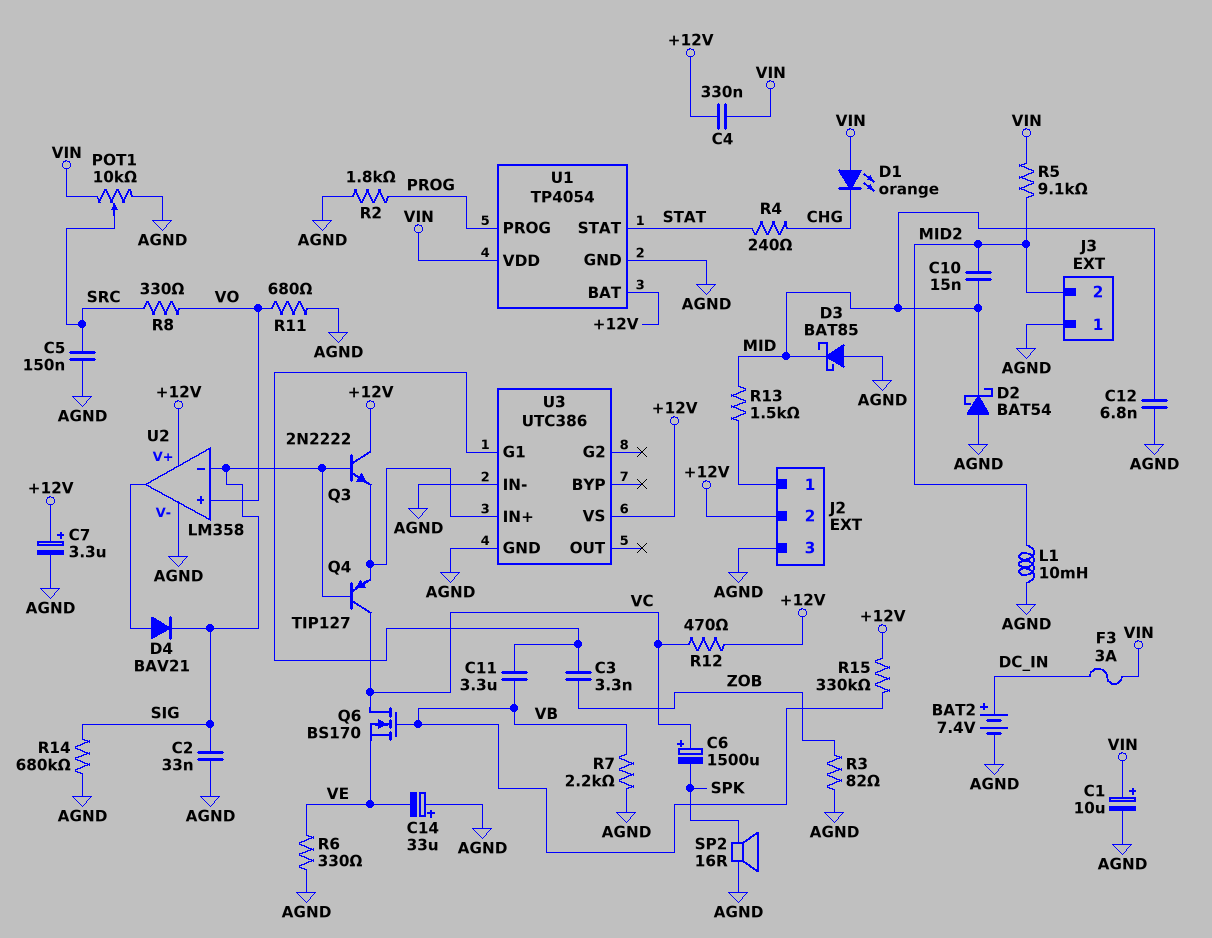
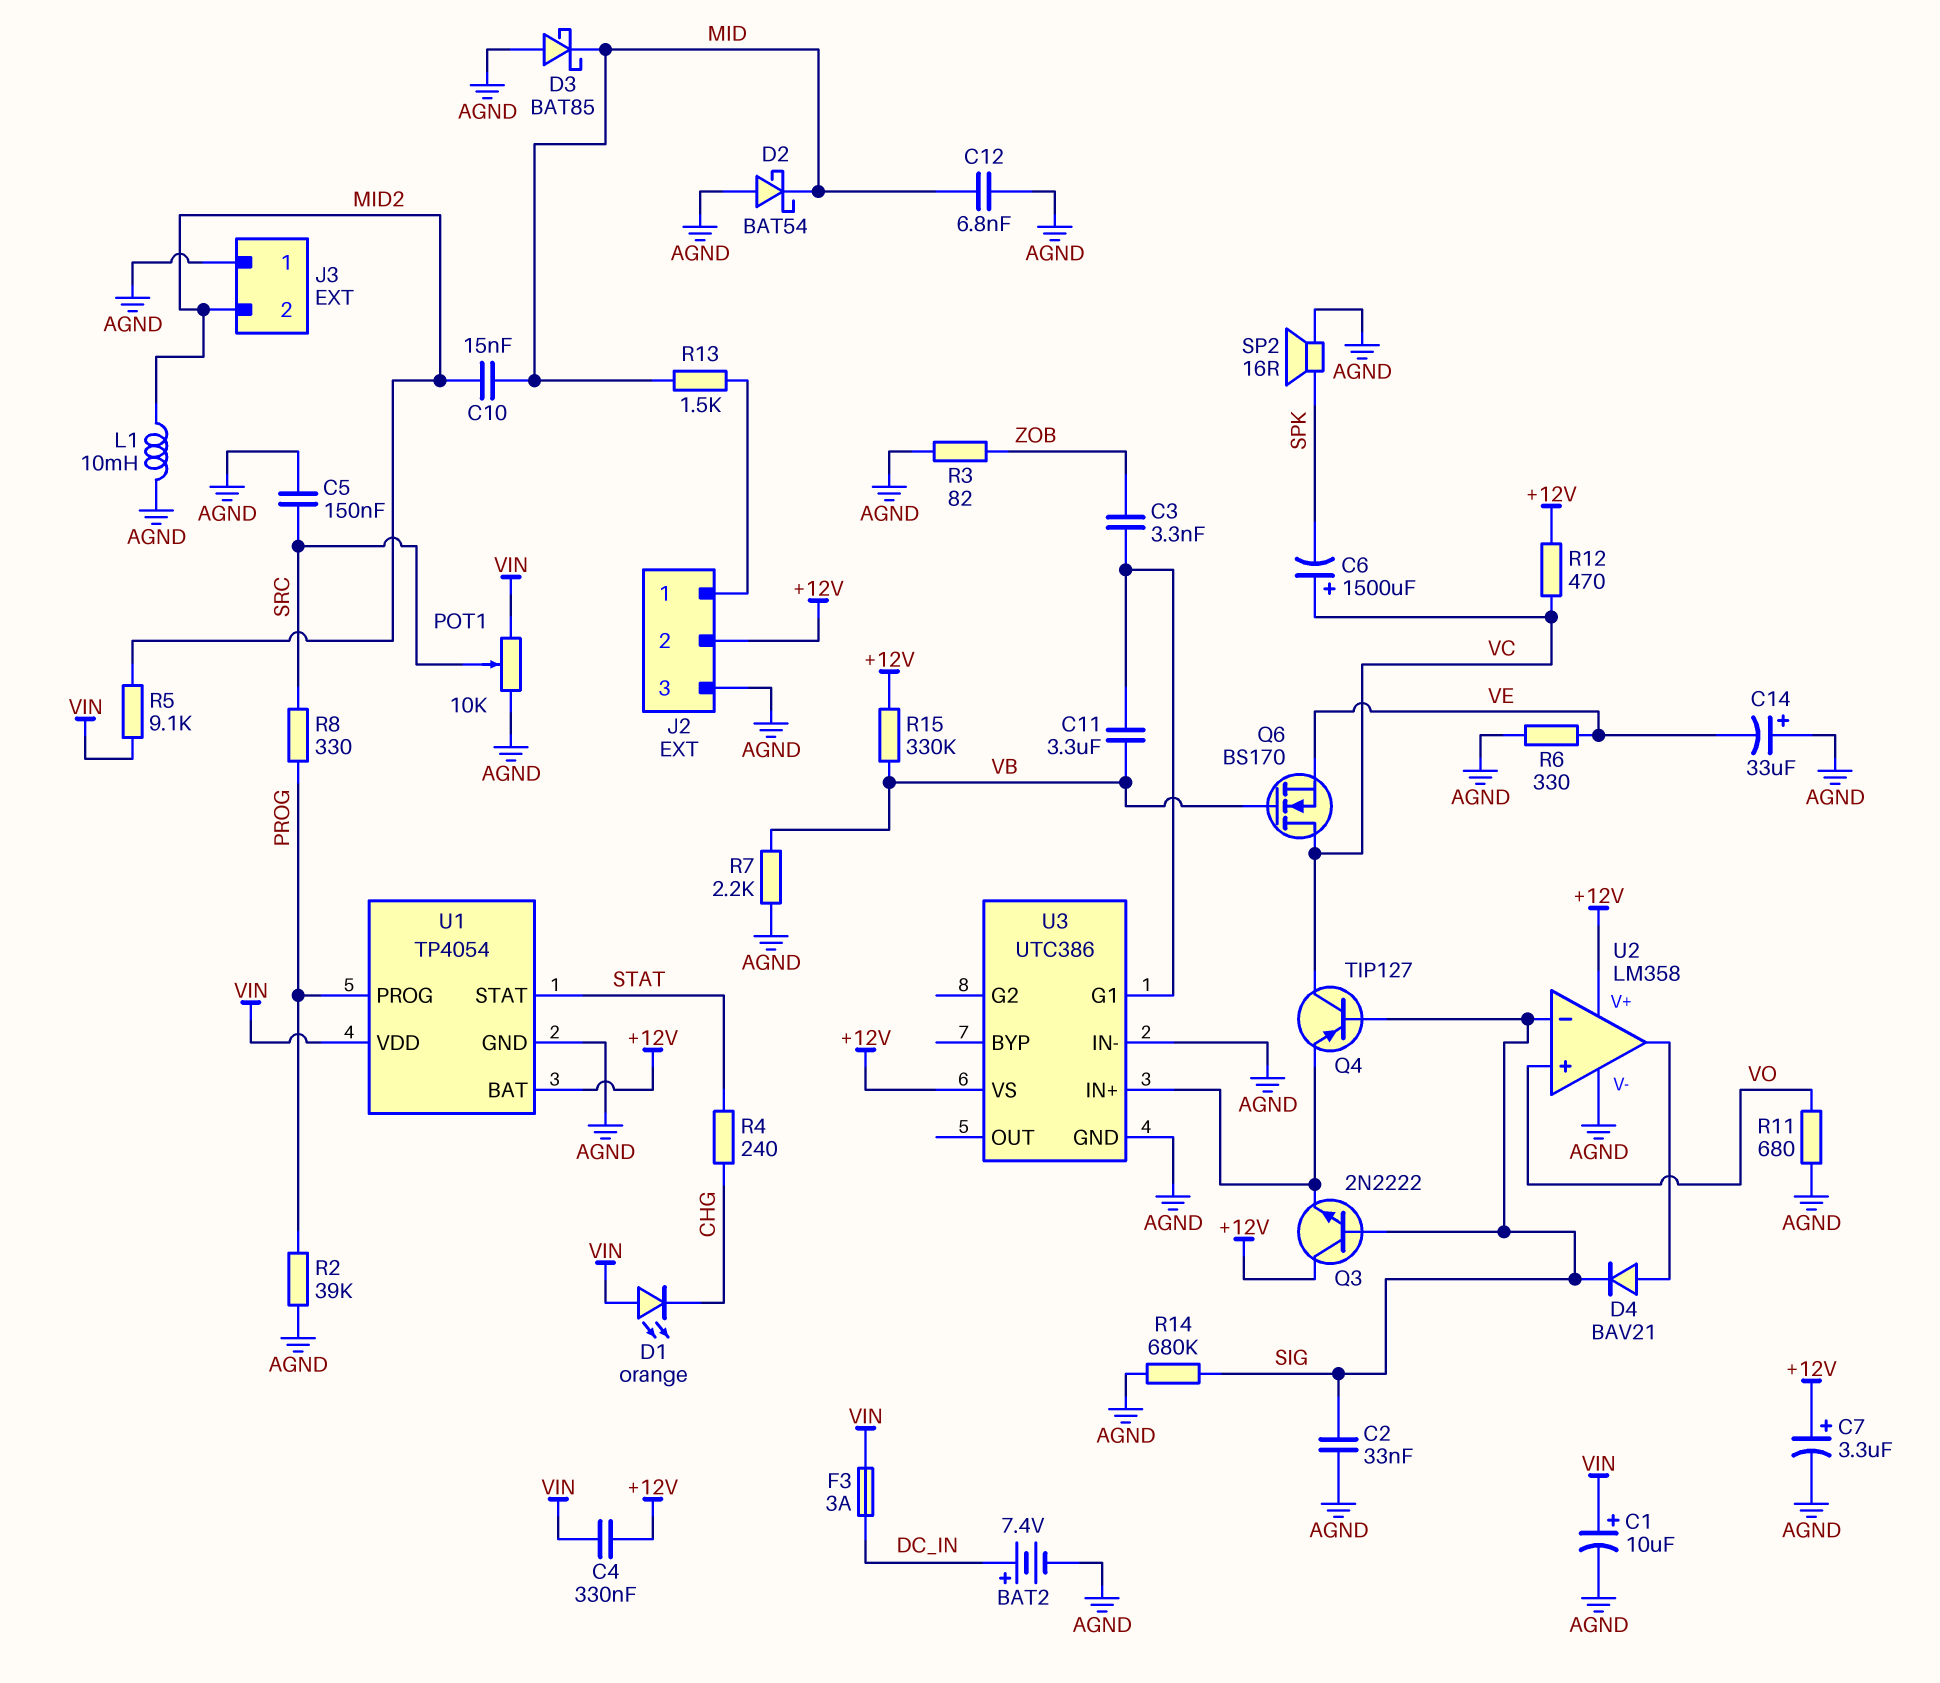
R2: 1.8k (AGND, PROG) -> 39k (AGND, PROG)
R8: 330 (SRC, VO) -> 330 (PROG, SRC)

